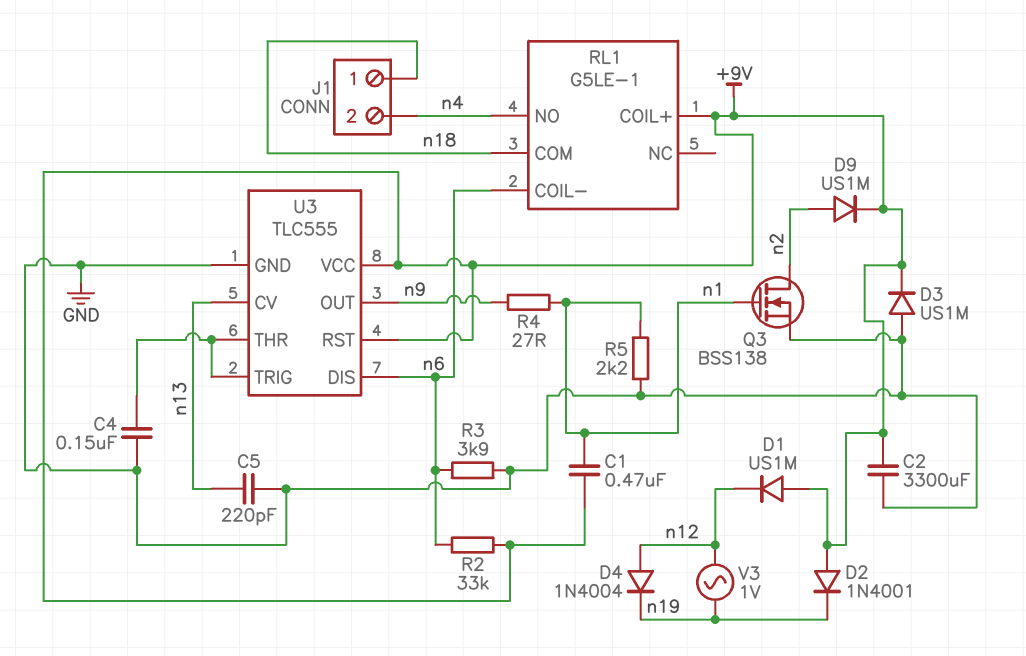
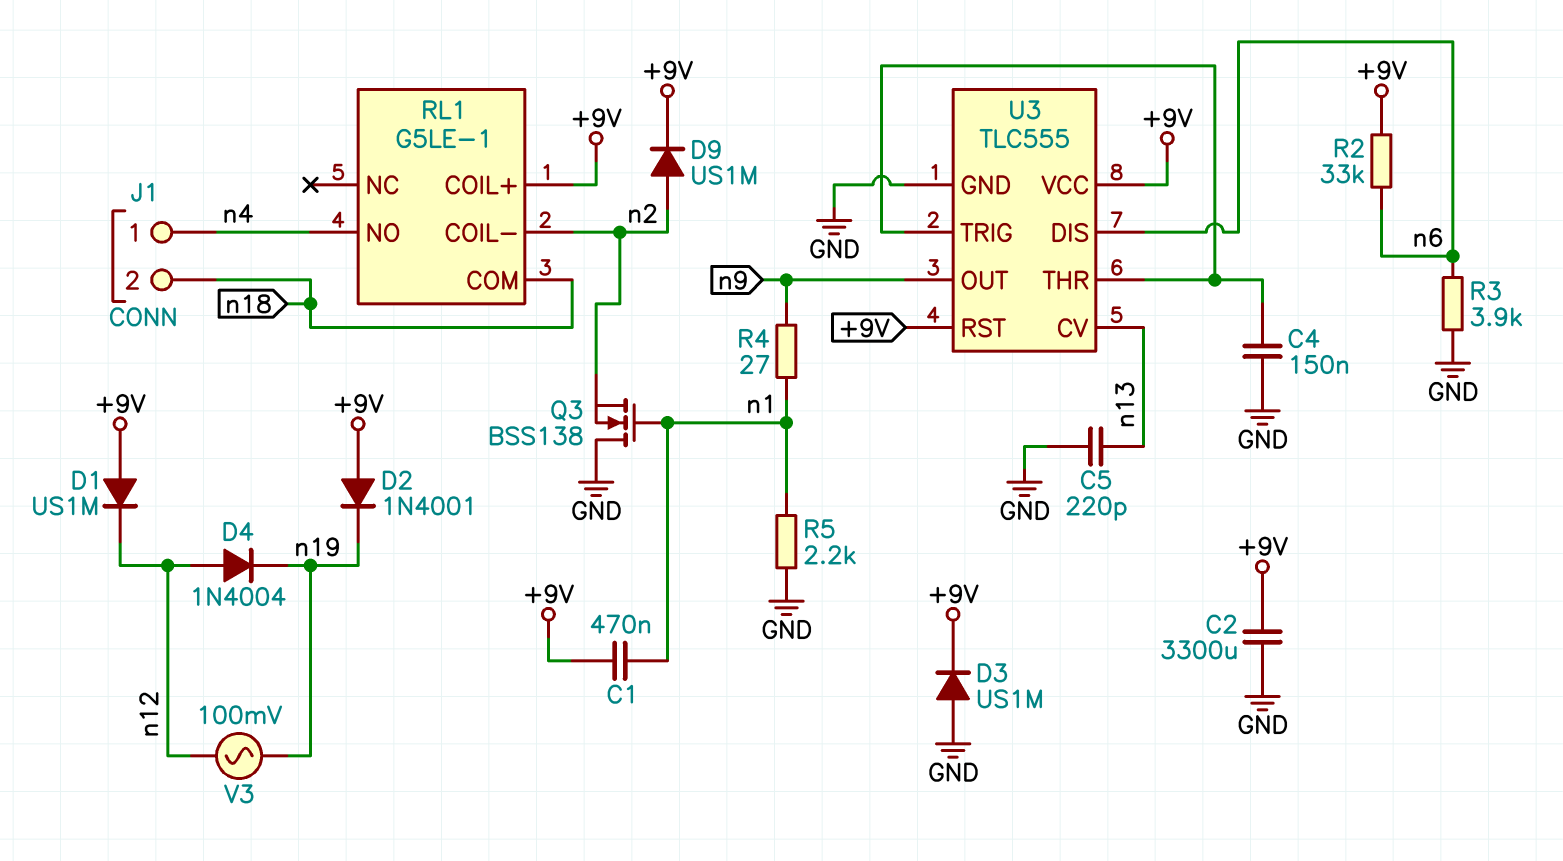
J1 pin 1: n18 -> n4
J1 pin 2: n4 -> n18
Q3: NMOS BSS138 (G n1, D n2, S GND) -> NMOS BSS138 (G n1, D GND, S n2)
RL1 pin COIL-: n6 -> n2
V3: AC 1V (n12, n19) -> AC 100mV (n12, n19)

